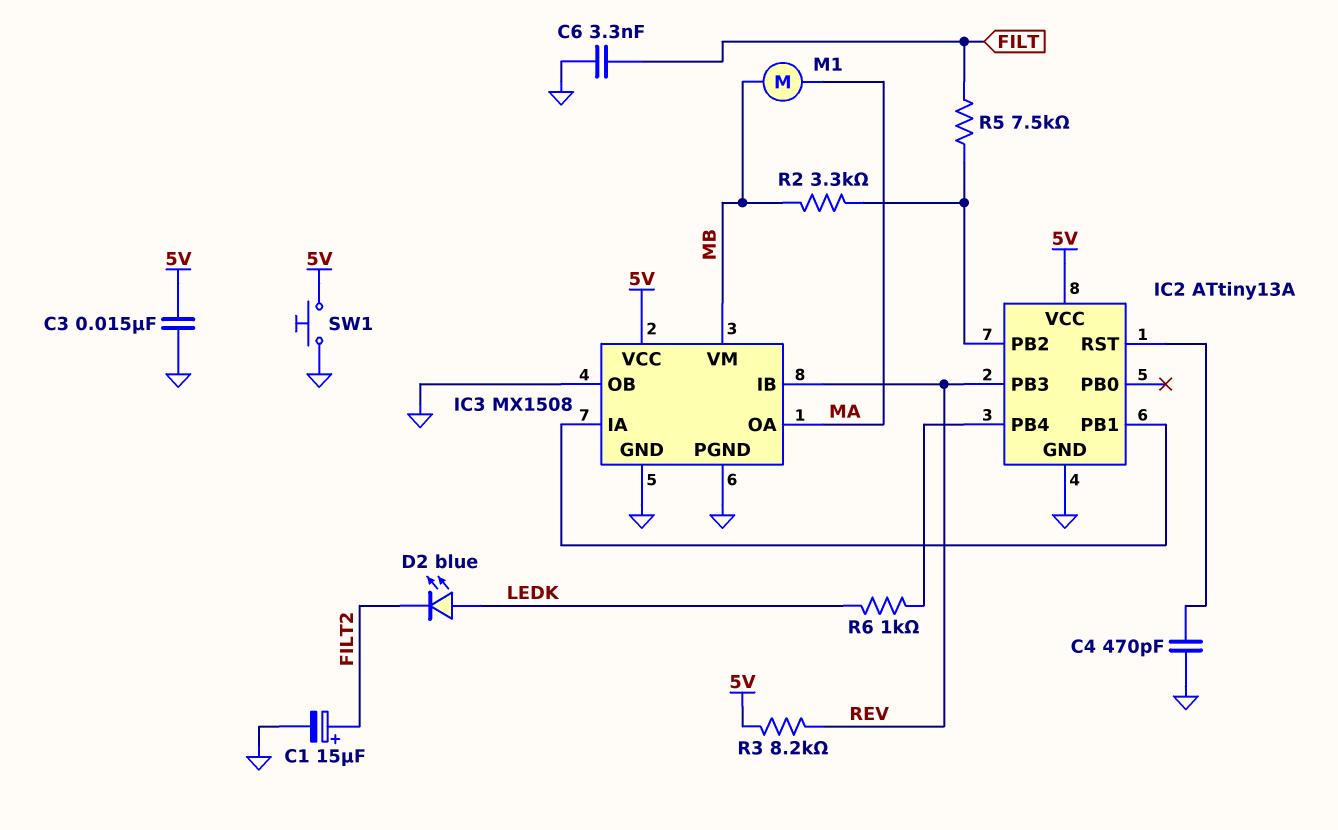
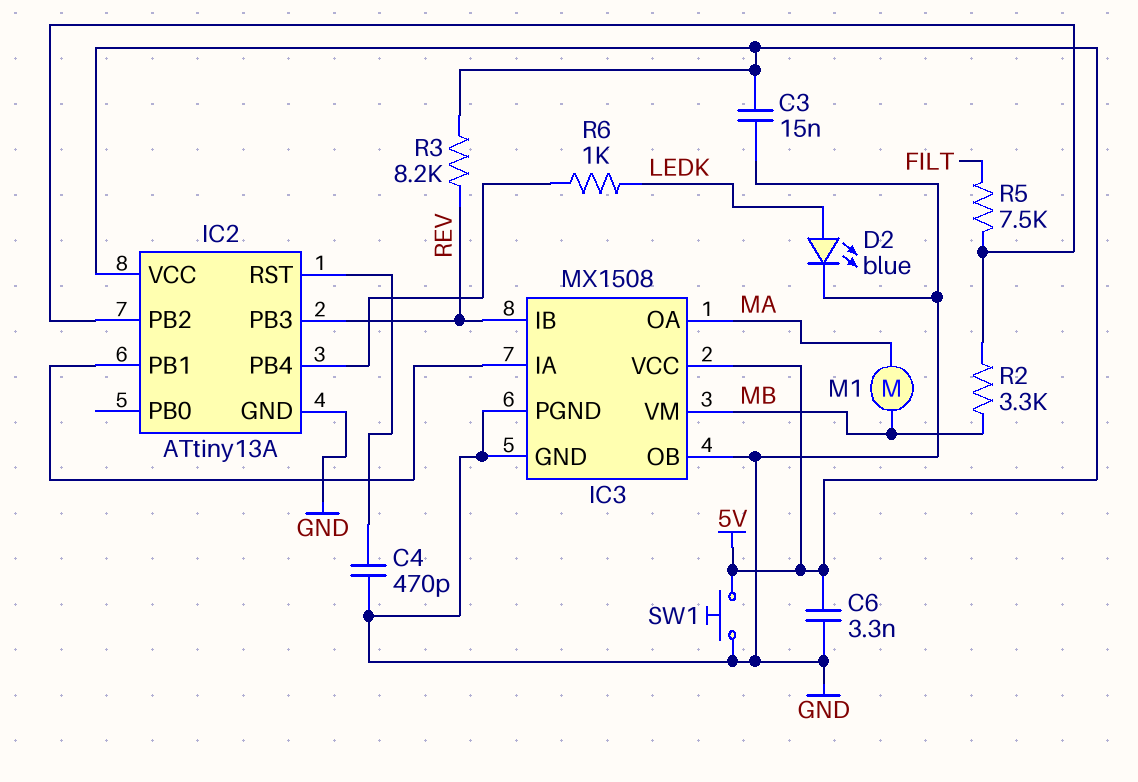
C1: 15uF (plus FILT2, minus GND) -> none
C6: 3.3nF (FILT, GND) -> 3.3nF (5V, GND)
D2: LED blue (A LEDK, K FILT2) -> LED blue (A LEDK, K GND)

